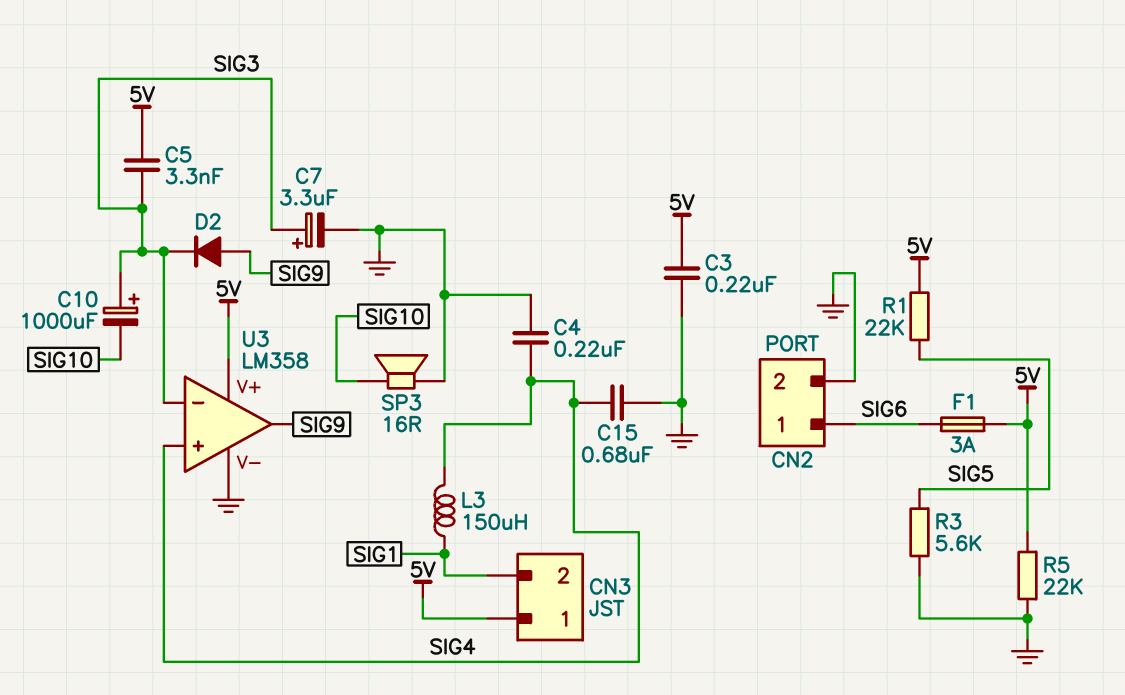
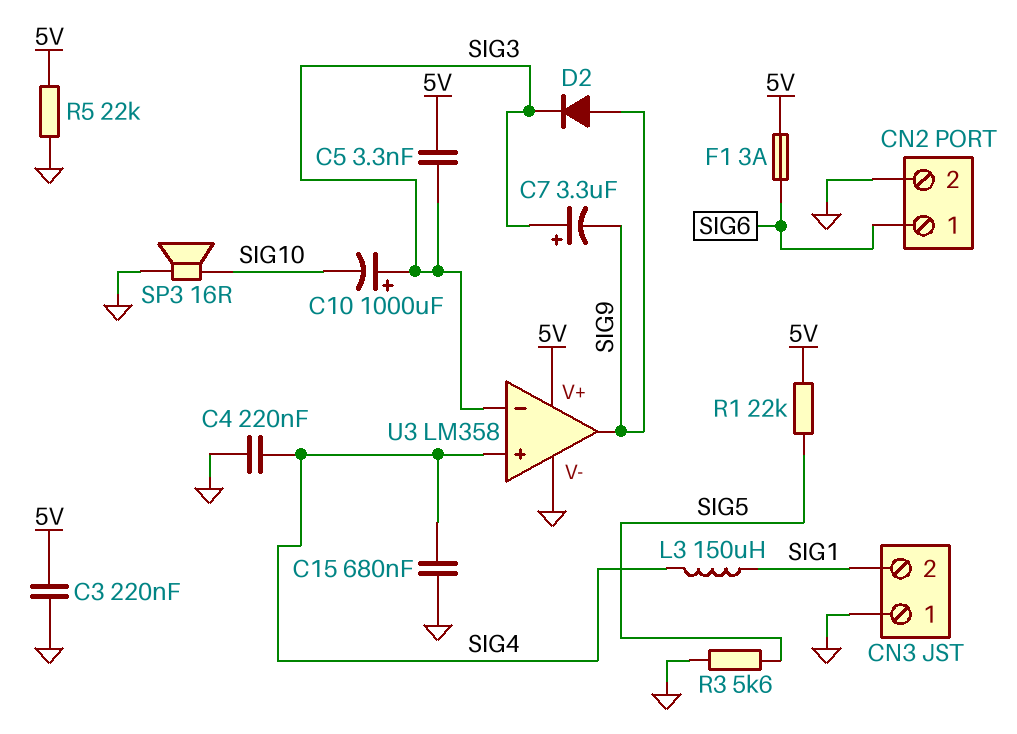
C7: 3.3uF (plus SIG3, minus GND) -> 3.3uF (plus SIG3, minus SIG9)
CN3 pin 1: 5V -> GND

